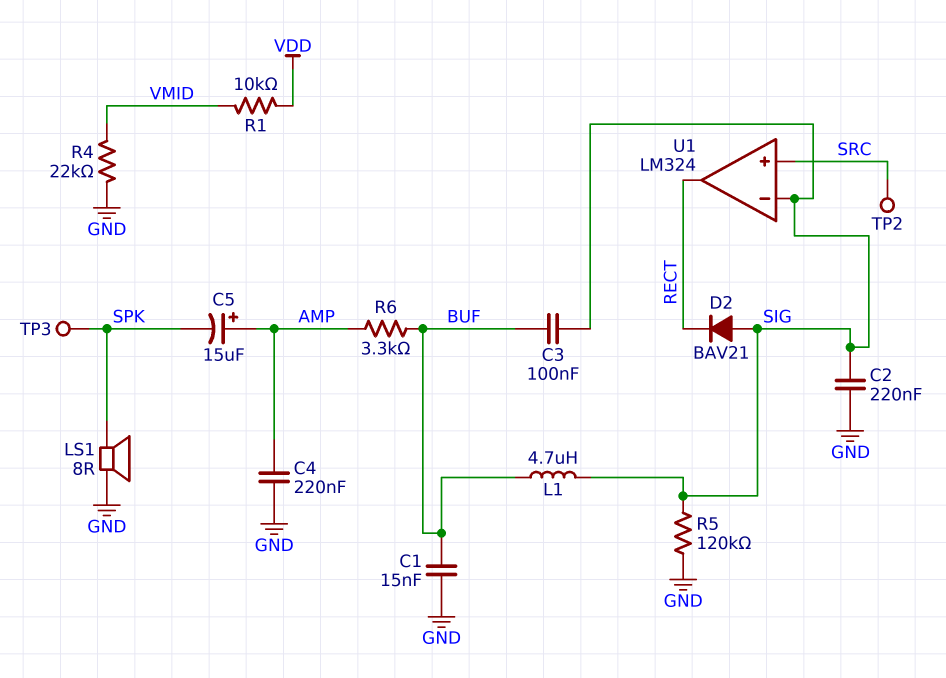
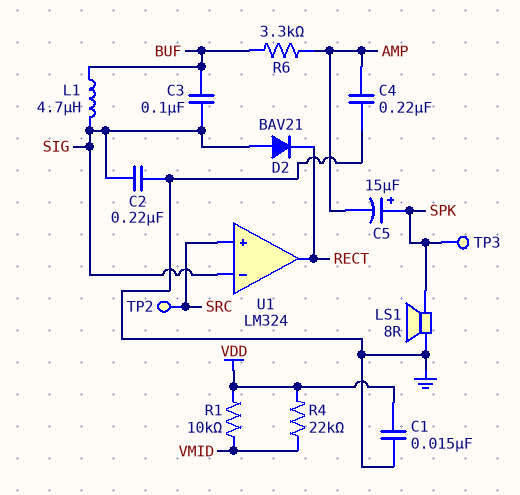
C1: 15nF (BUF, GND) -> 15nF (GND, VDD)
C5: 15uF (plus AMP, minus SPK) -> 15uF (plus SPK, minus AMP)
R4: 22k (GND, VMID) -> 22k (VDD, VMID)
R5: 120k (GND, SIG) -> none

